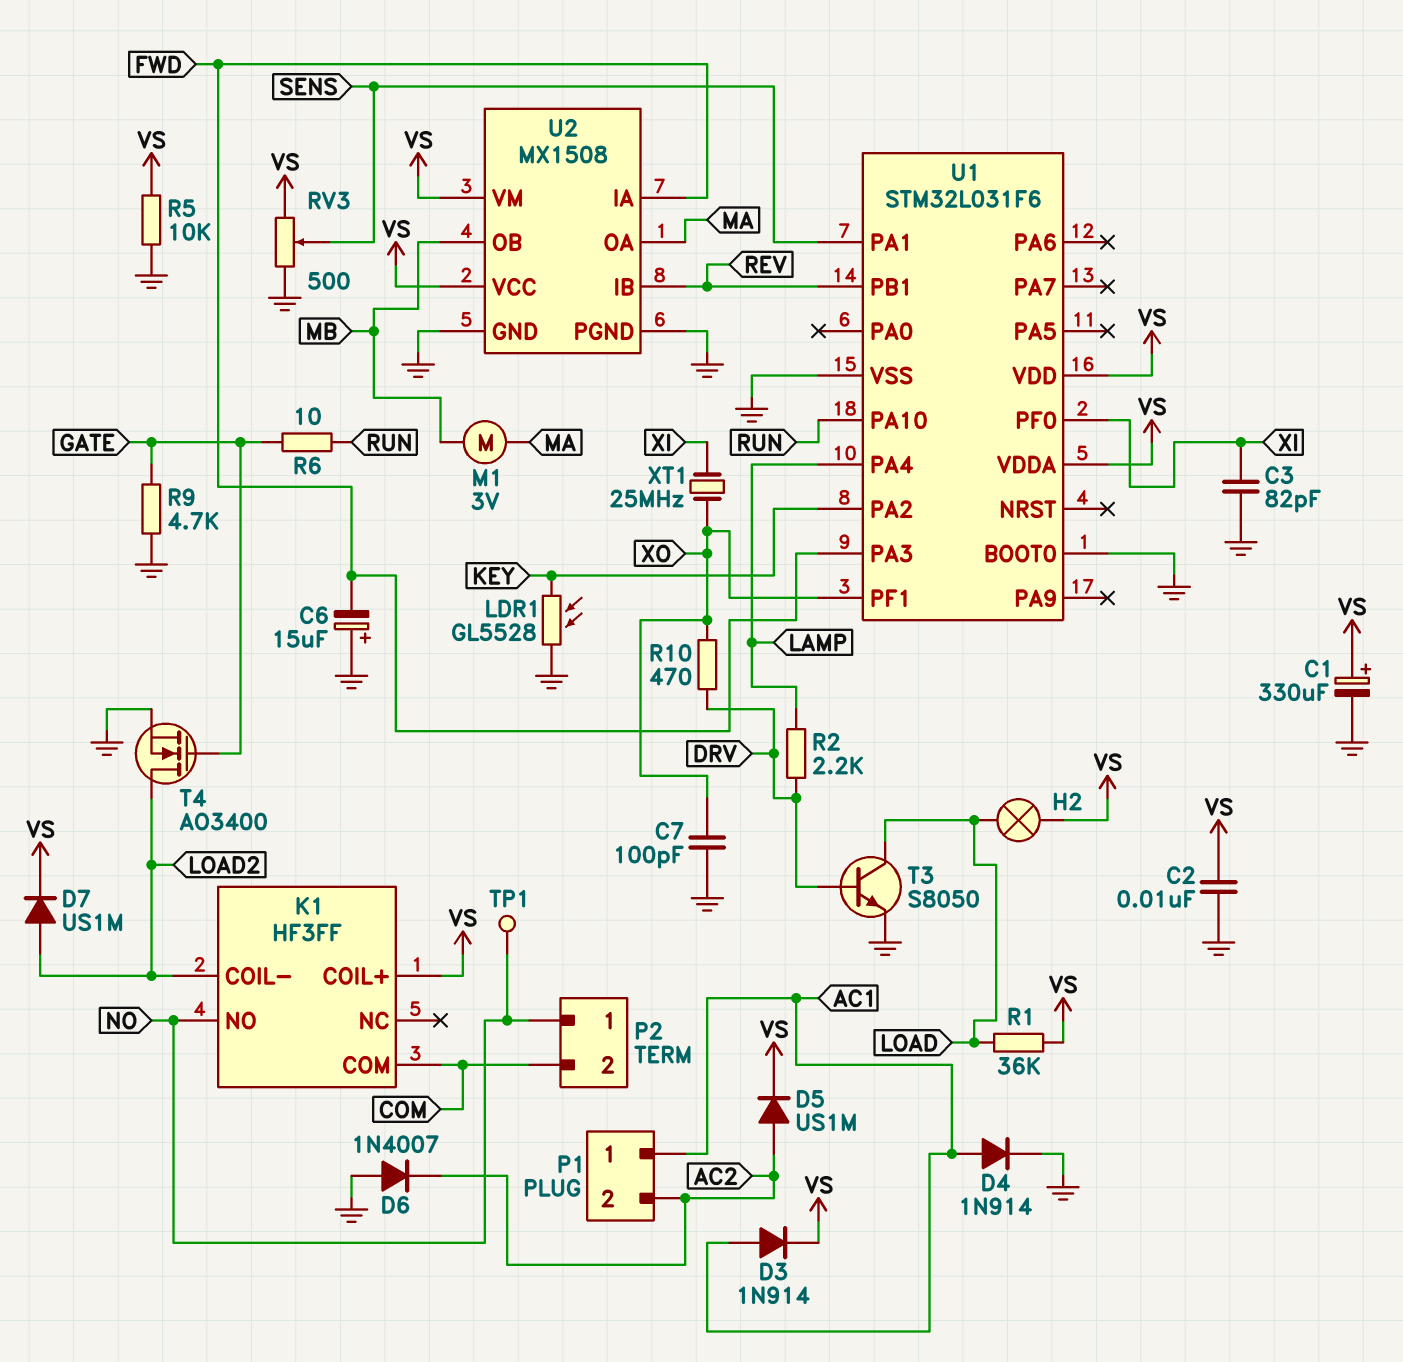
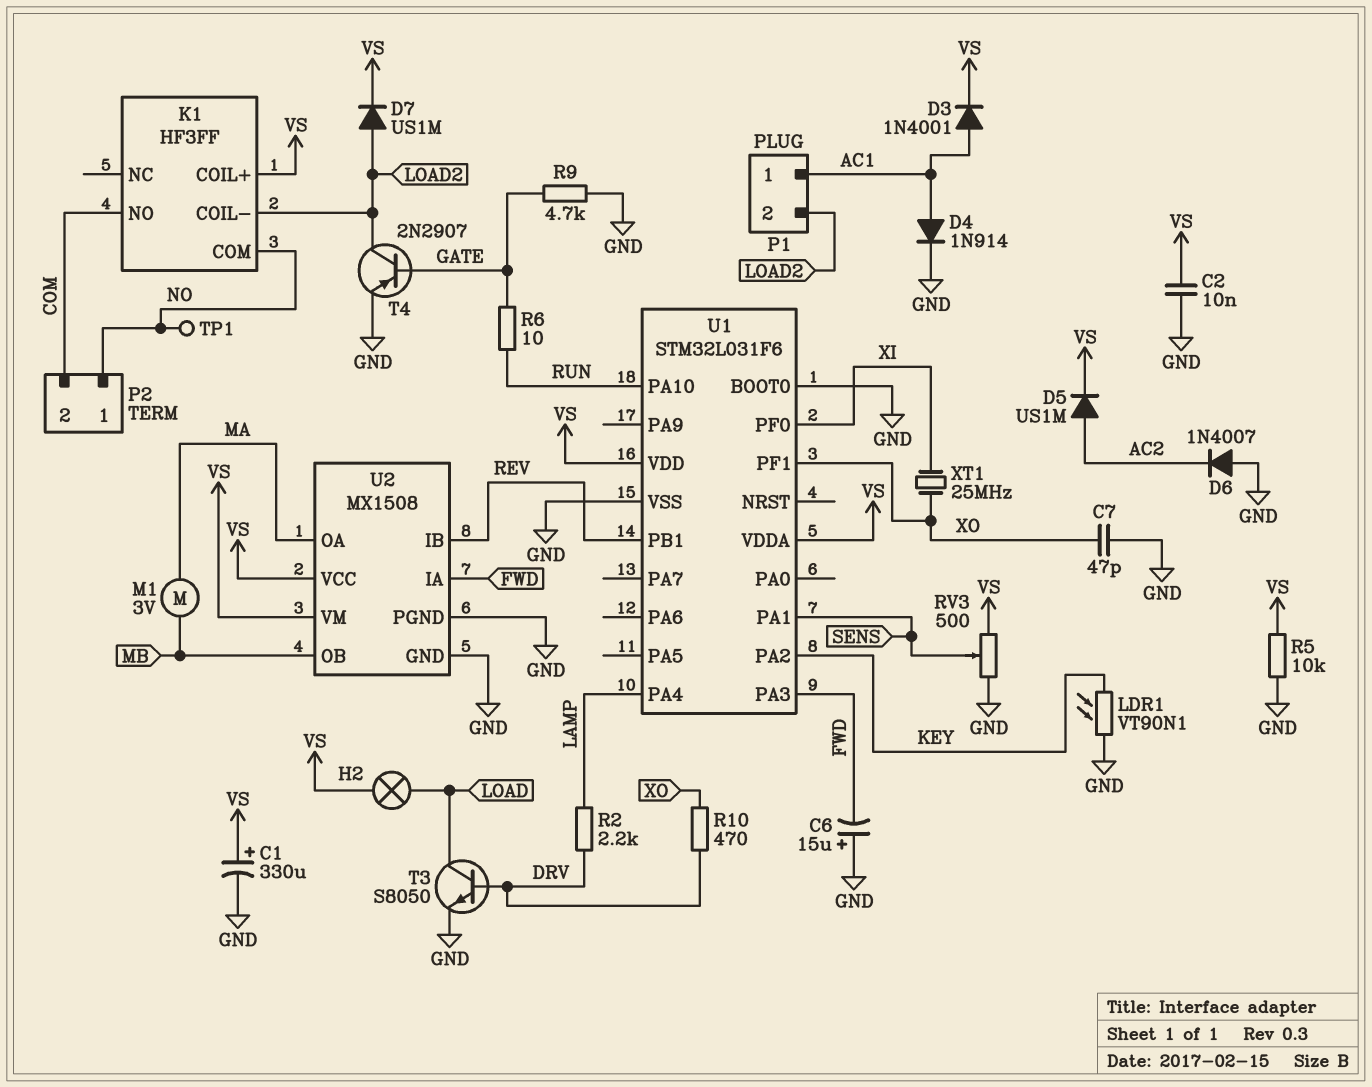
C3: 82pF (GND, XI) -> none
C7: 100pF (GND, XO) -> 47pF (GND, XO)
D3: diode 1N914 (A AC1, K VS) -> diode 1N4001 (A AC1, K VS)
K1 pin COM: COM -> NO
K1 pin NO: NO -> COM
LDR1: GL5528 (GND, KEY) -> VT90N1 (GND, KEY)
P1 pin 2: AC2 -> LOAD2
R1: 36k (LOAD, VS) -> none
T4: NMOS AO3400 (G GATE, D LOAD2, S GND) -> PNP 2N2907 (B GATE, C LOAD2, E GND)

